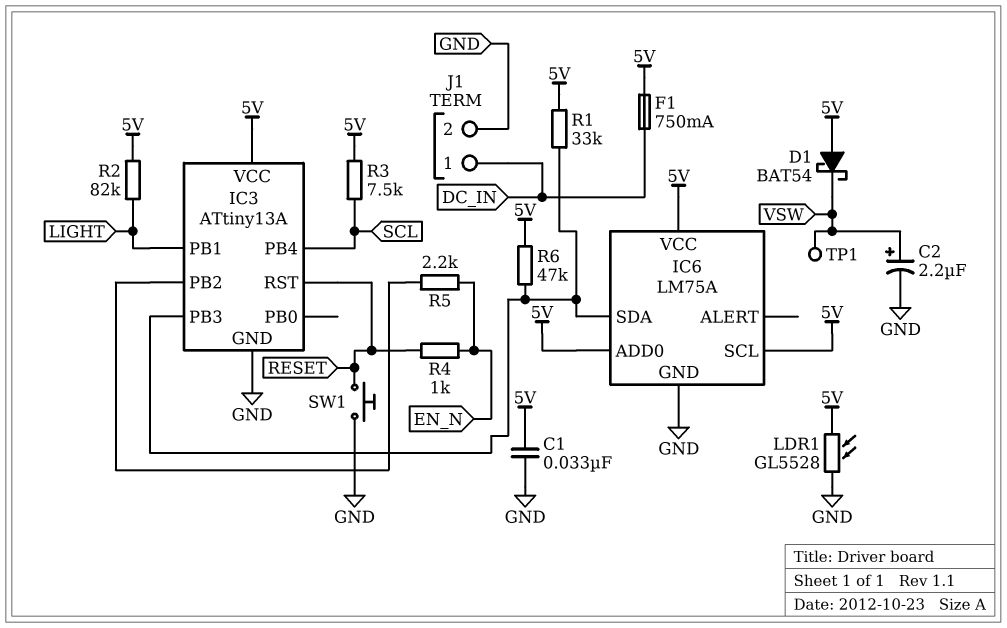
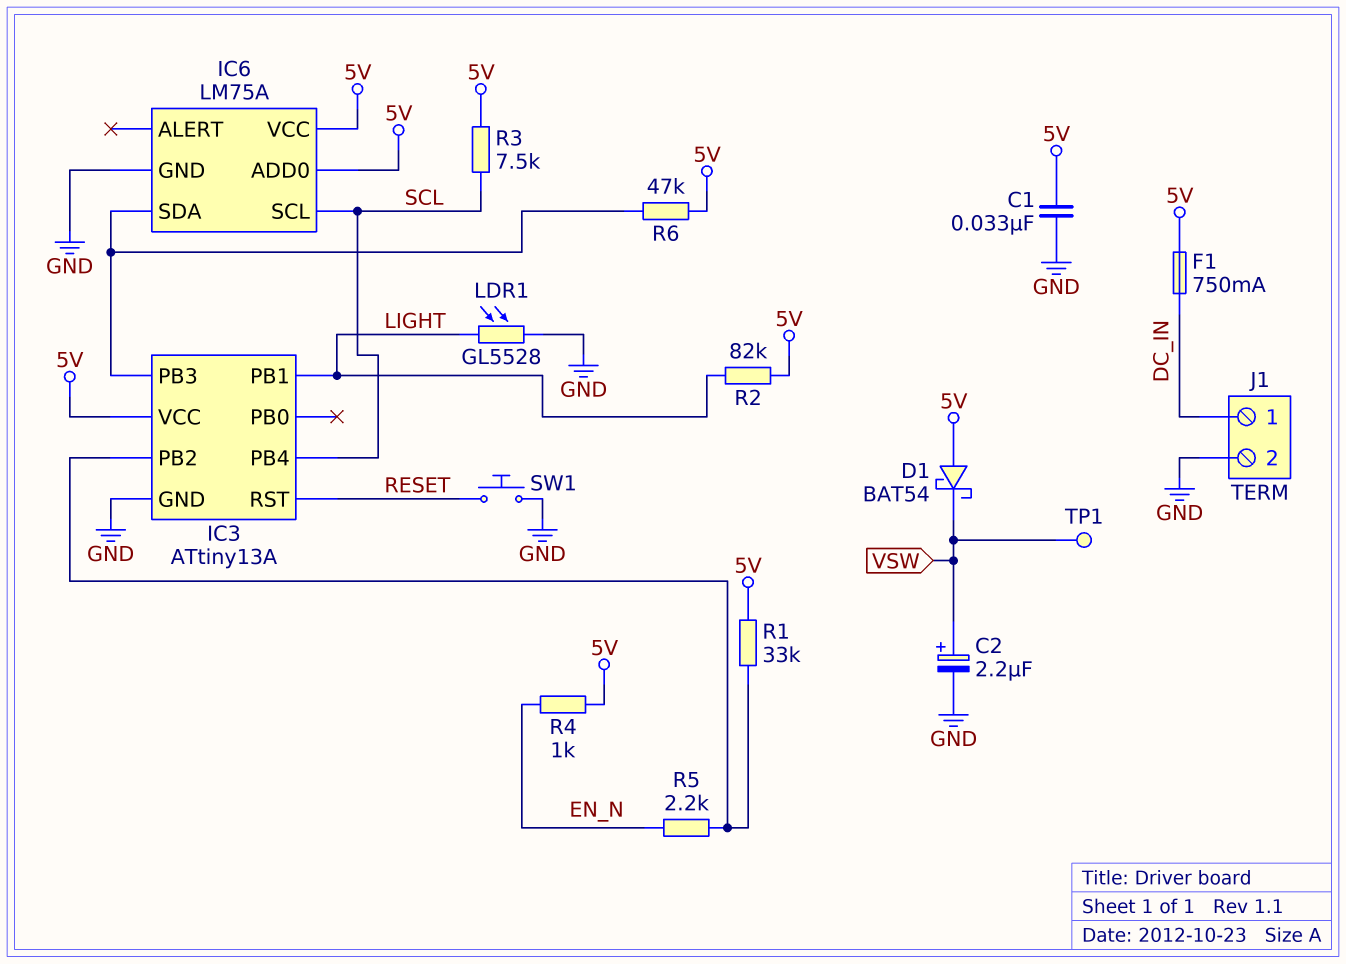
IC6 pin SCL: 5V -> SCL
LDR1: GL5528 (5V, GND) -> GL5528 (GND, LIGHT)
R1: 33k (5V, IC3/PB3) -> 33k (5V, IC3/PB2)
R4: 1k (EN_N, RESET) -> 1k (5V, EN_N)

